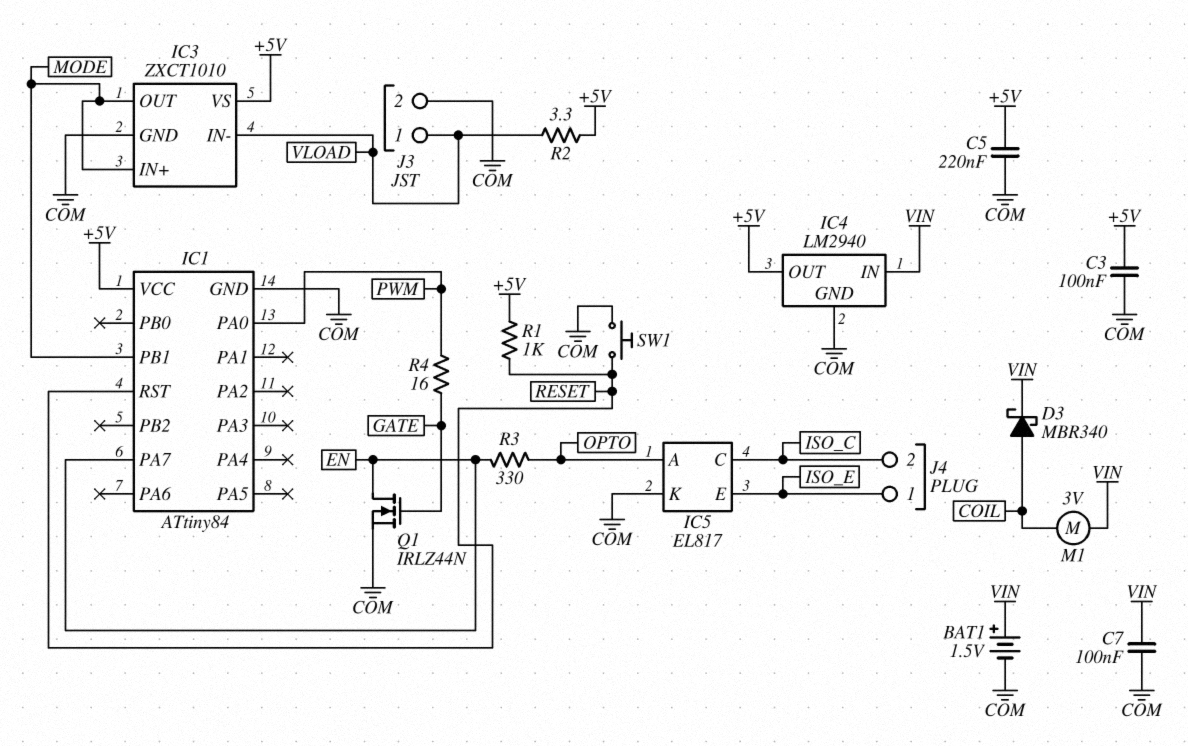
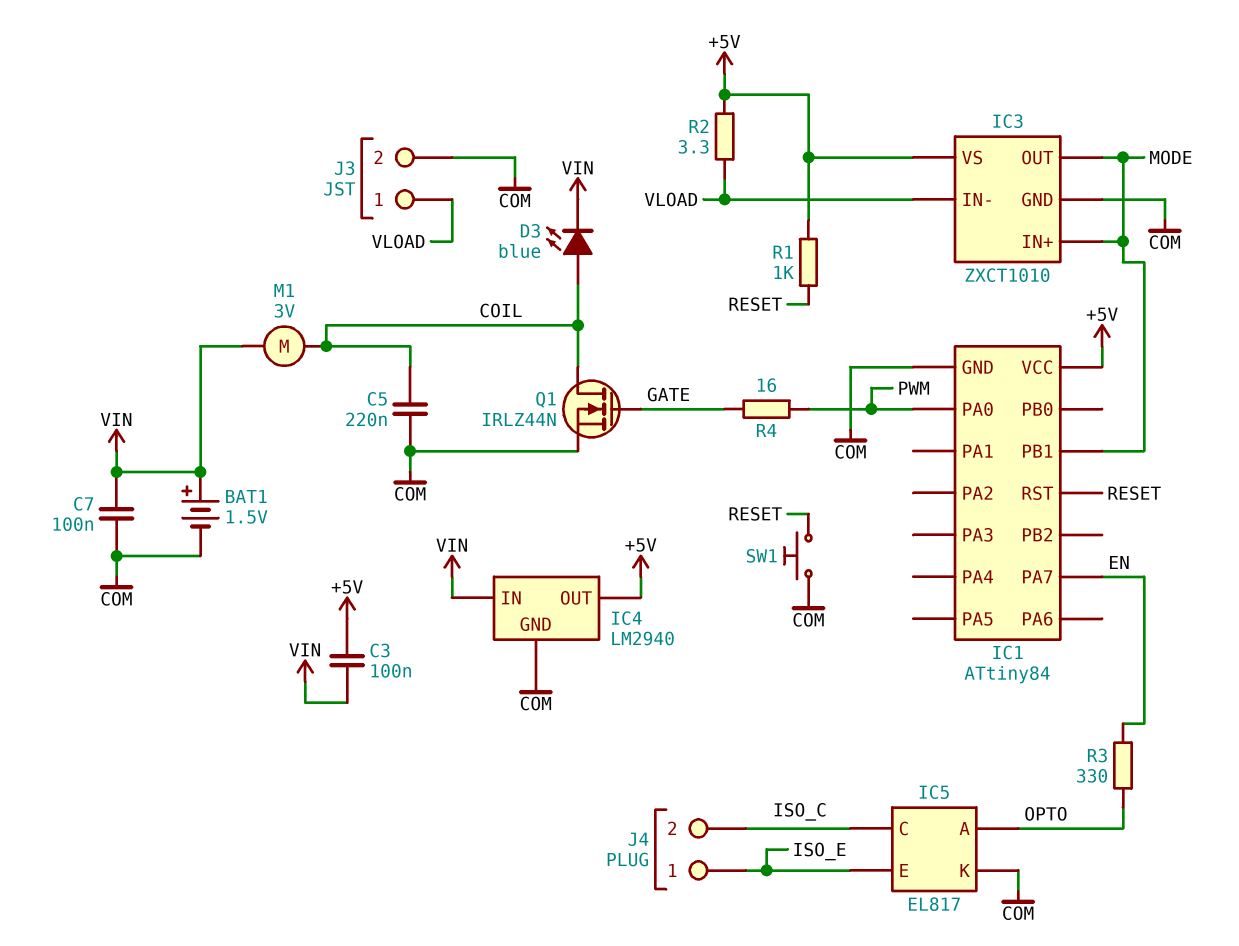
C3: 100nF (+5V, COM) -> 100nF (+5V, VIN)
C5: 220nF (+5V, COM) -> 220nF (COIL, COM)
D3: schottky MBR340 (A COIL, K VIN) -> LED blue (A COIL, K VIN)
Q1: NMOS IRLZ44N (G GATE, D EN, S COM) -> NMOS IRLZ44N (G GATE, D COIL, S COM)

